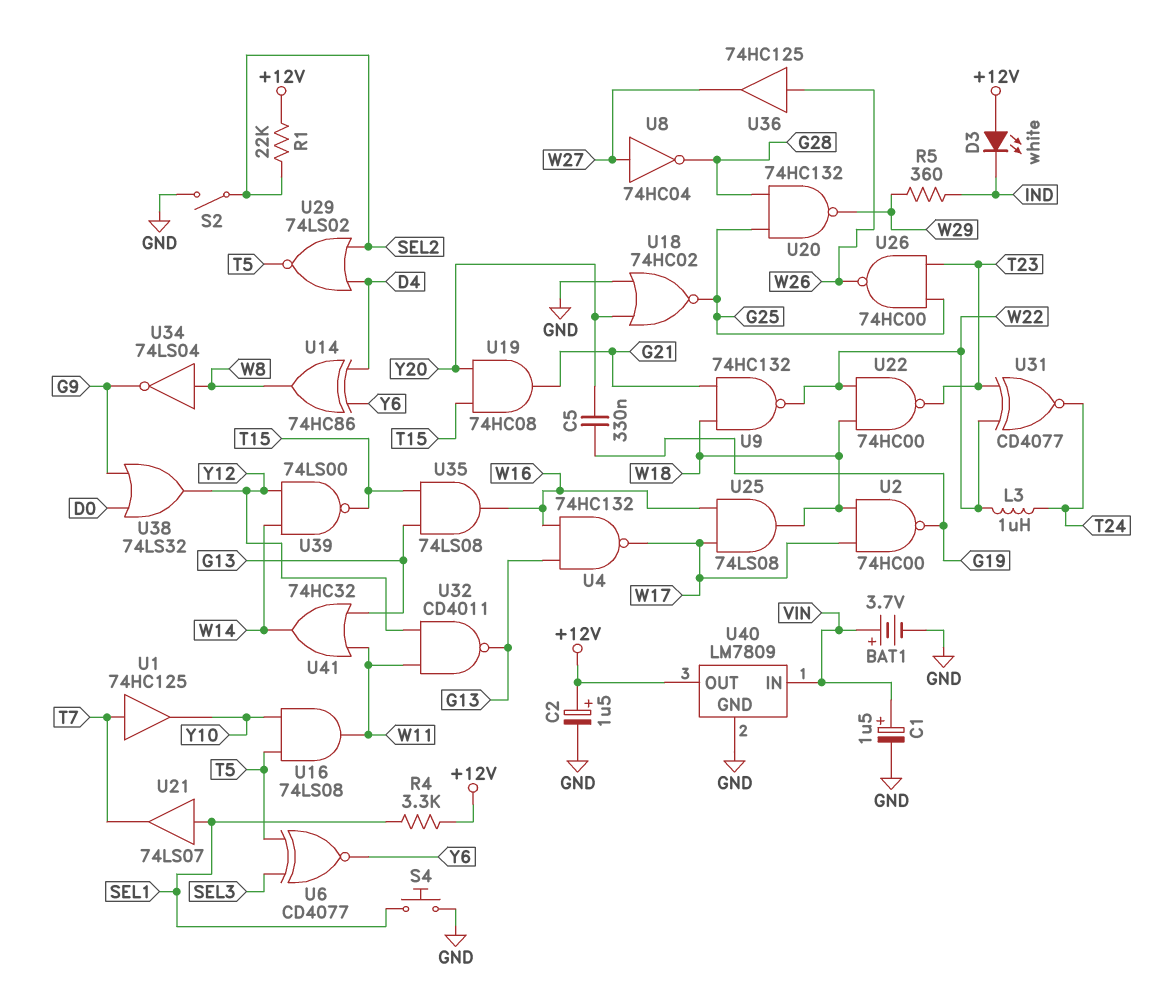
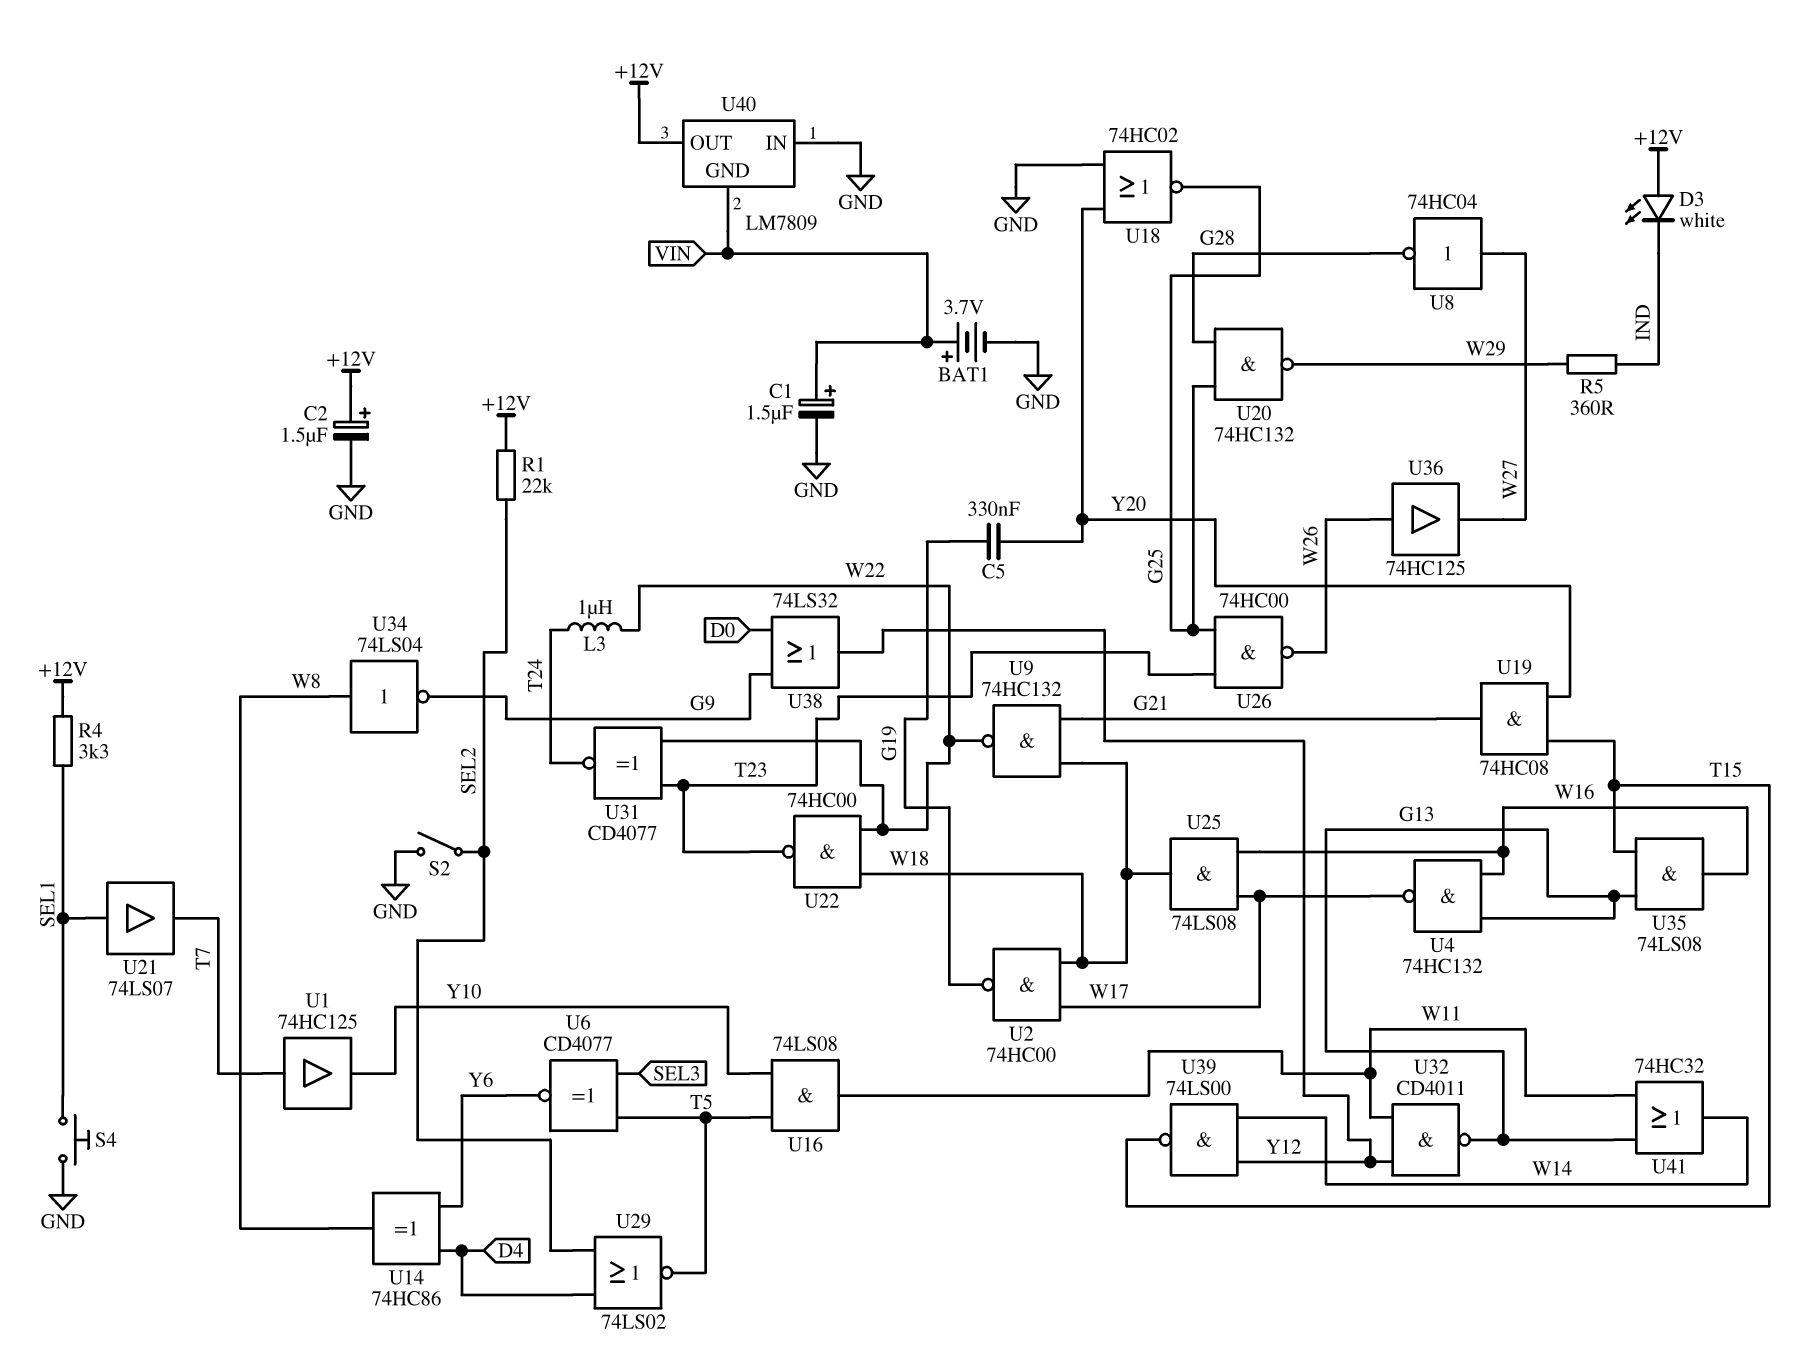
U40 pin GND: GND -> VIN
U40 pin IN: VIN -> GND

